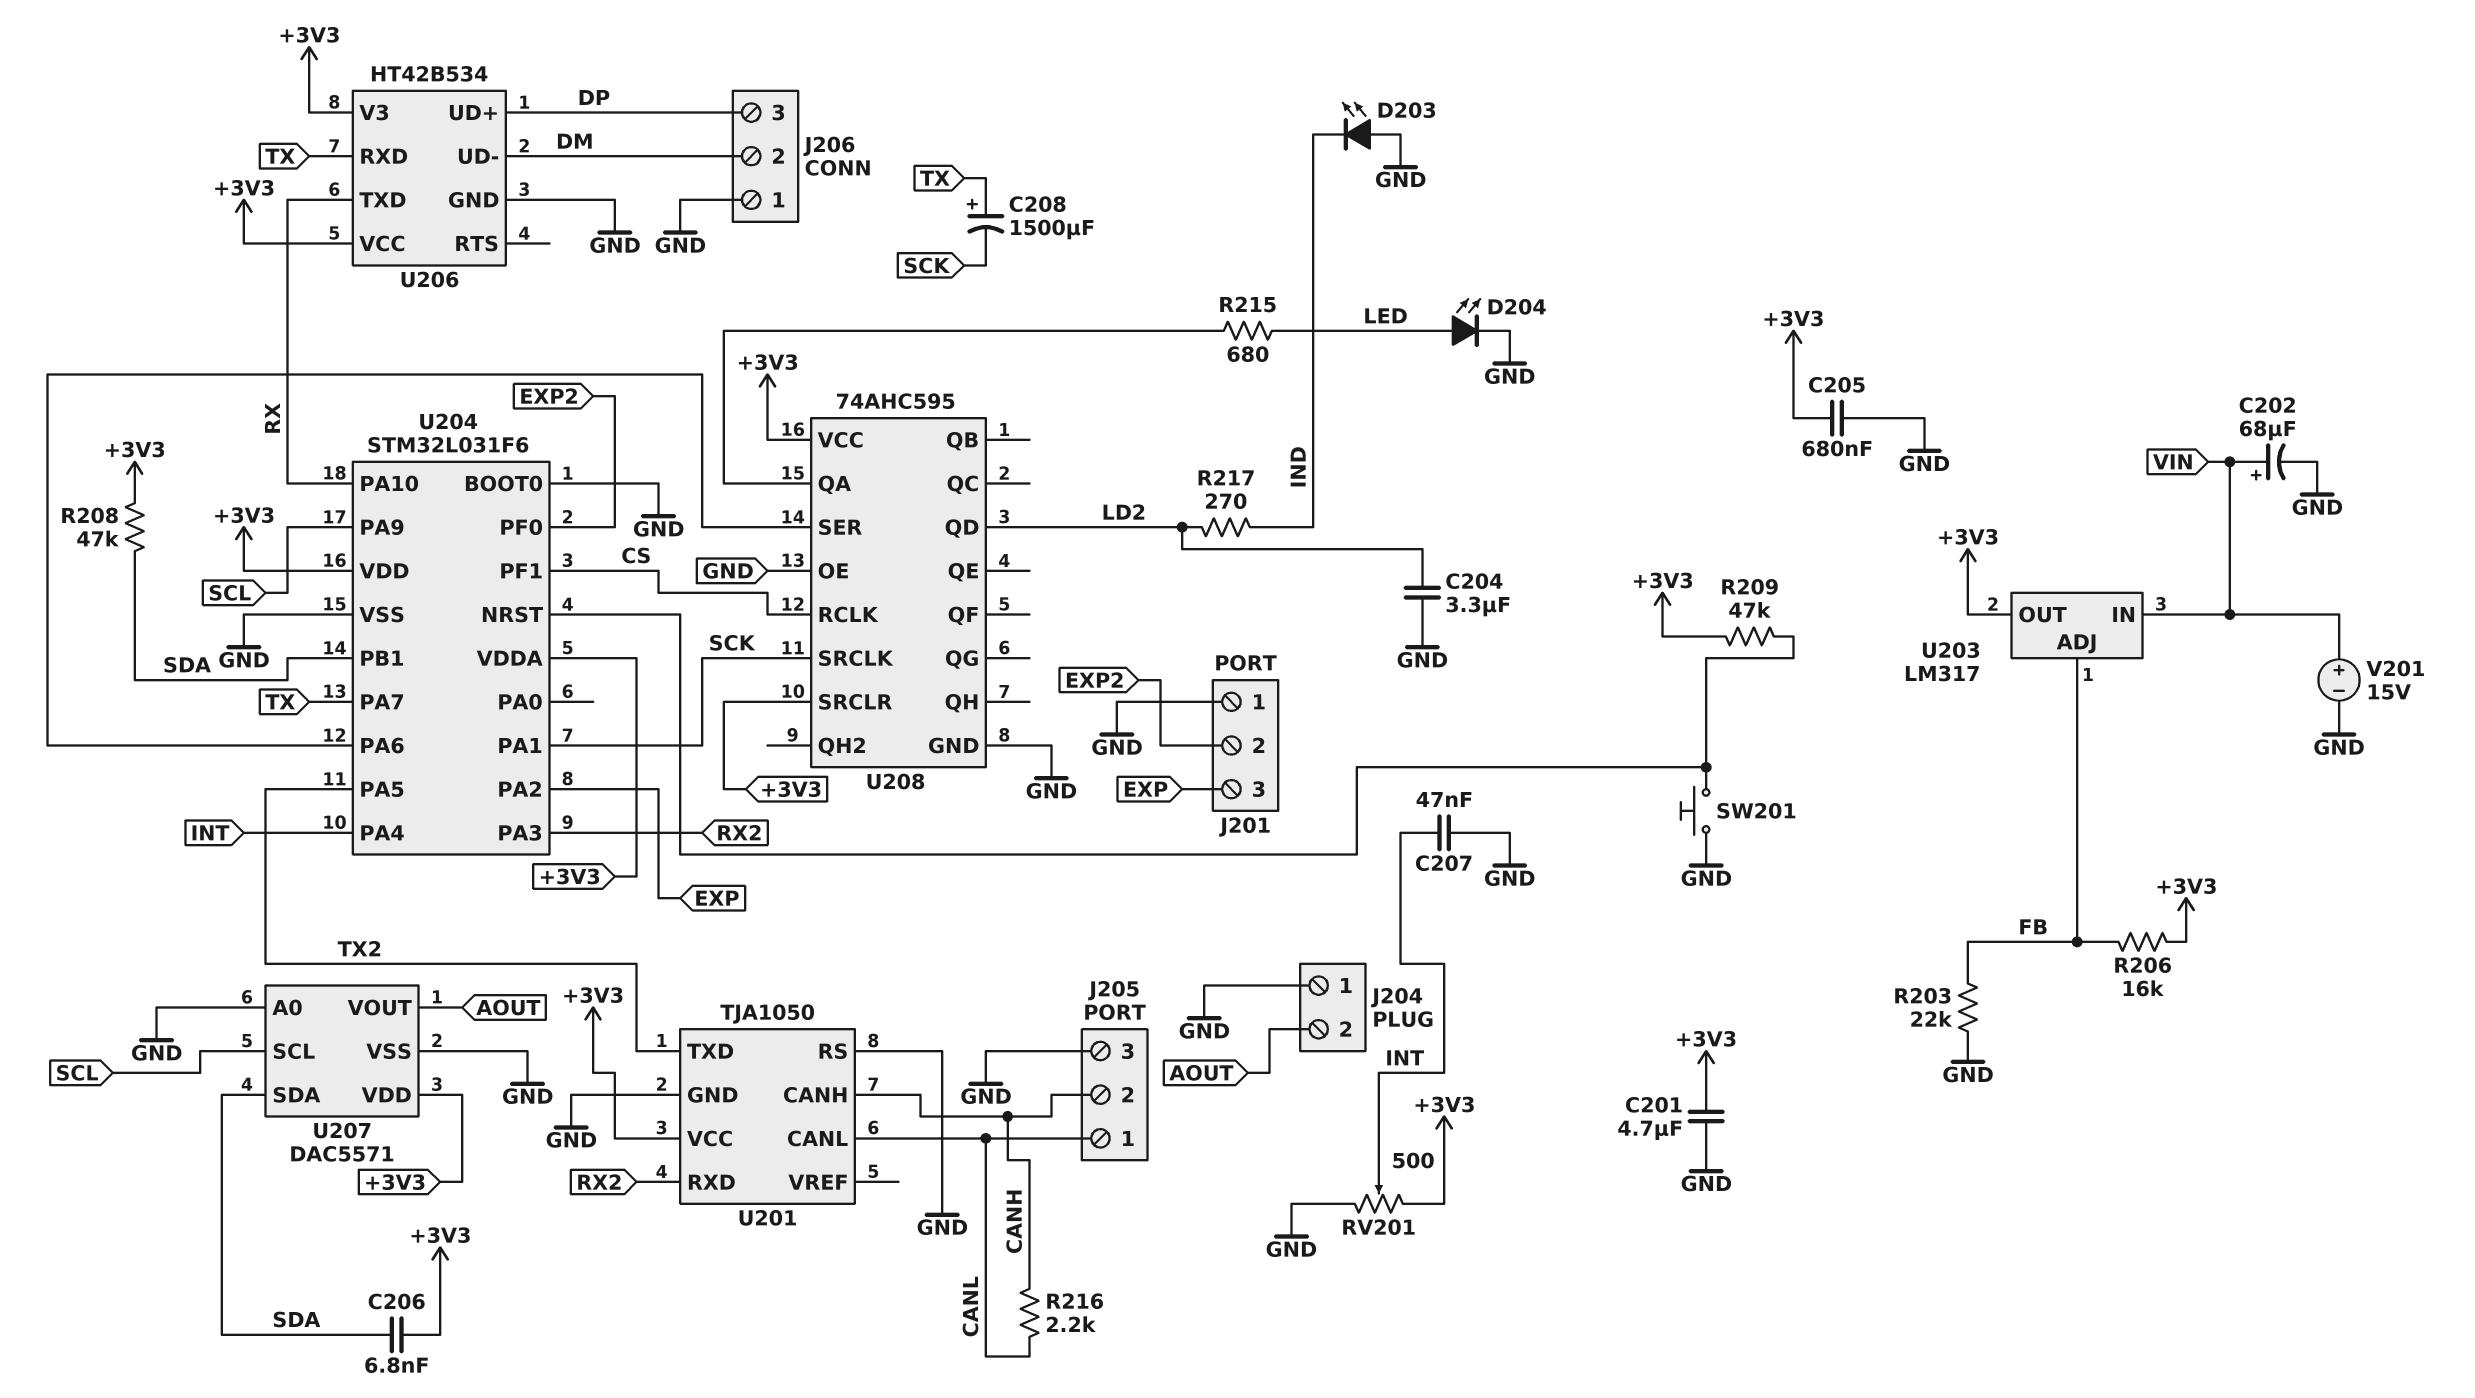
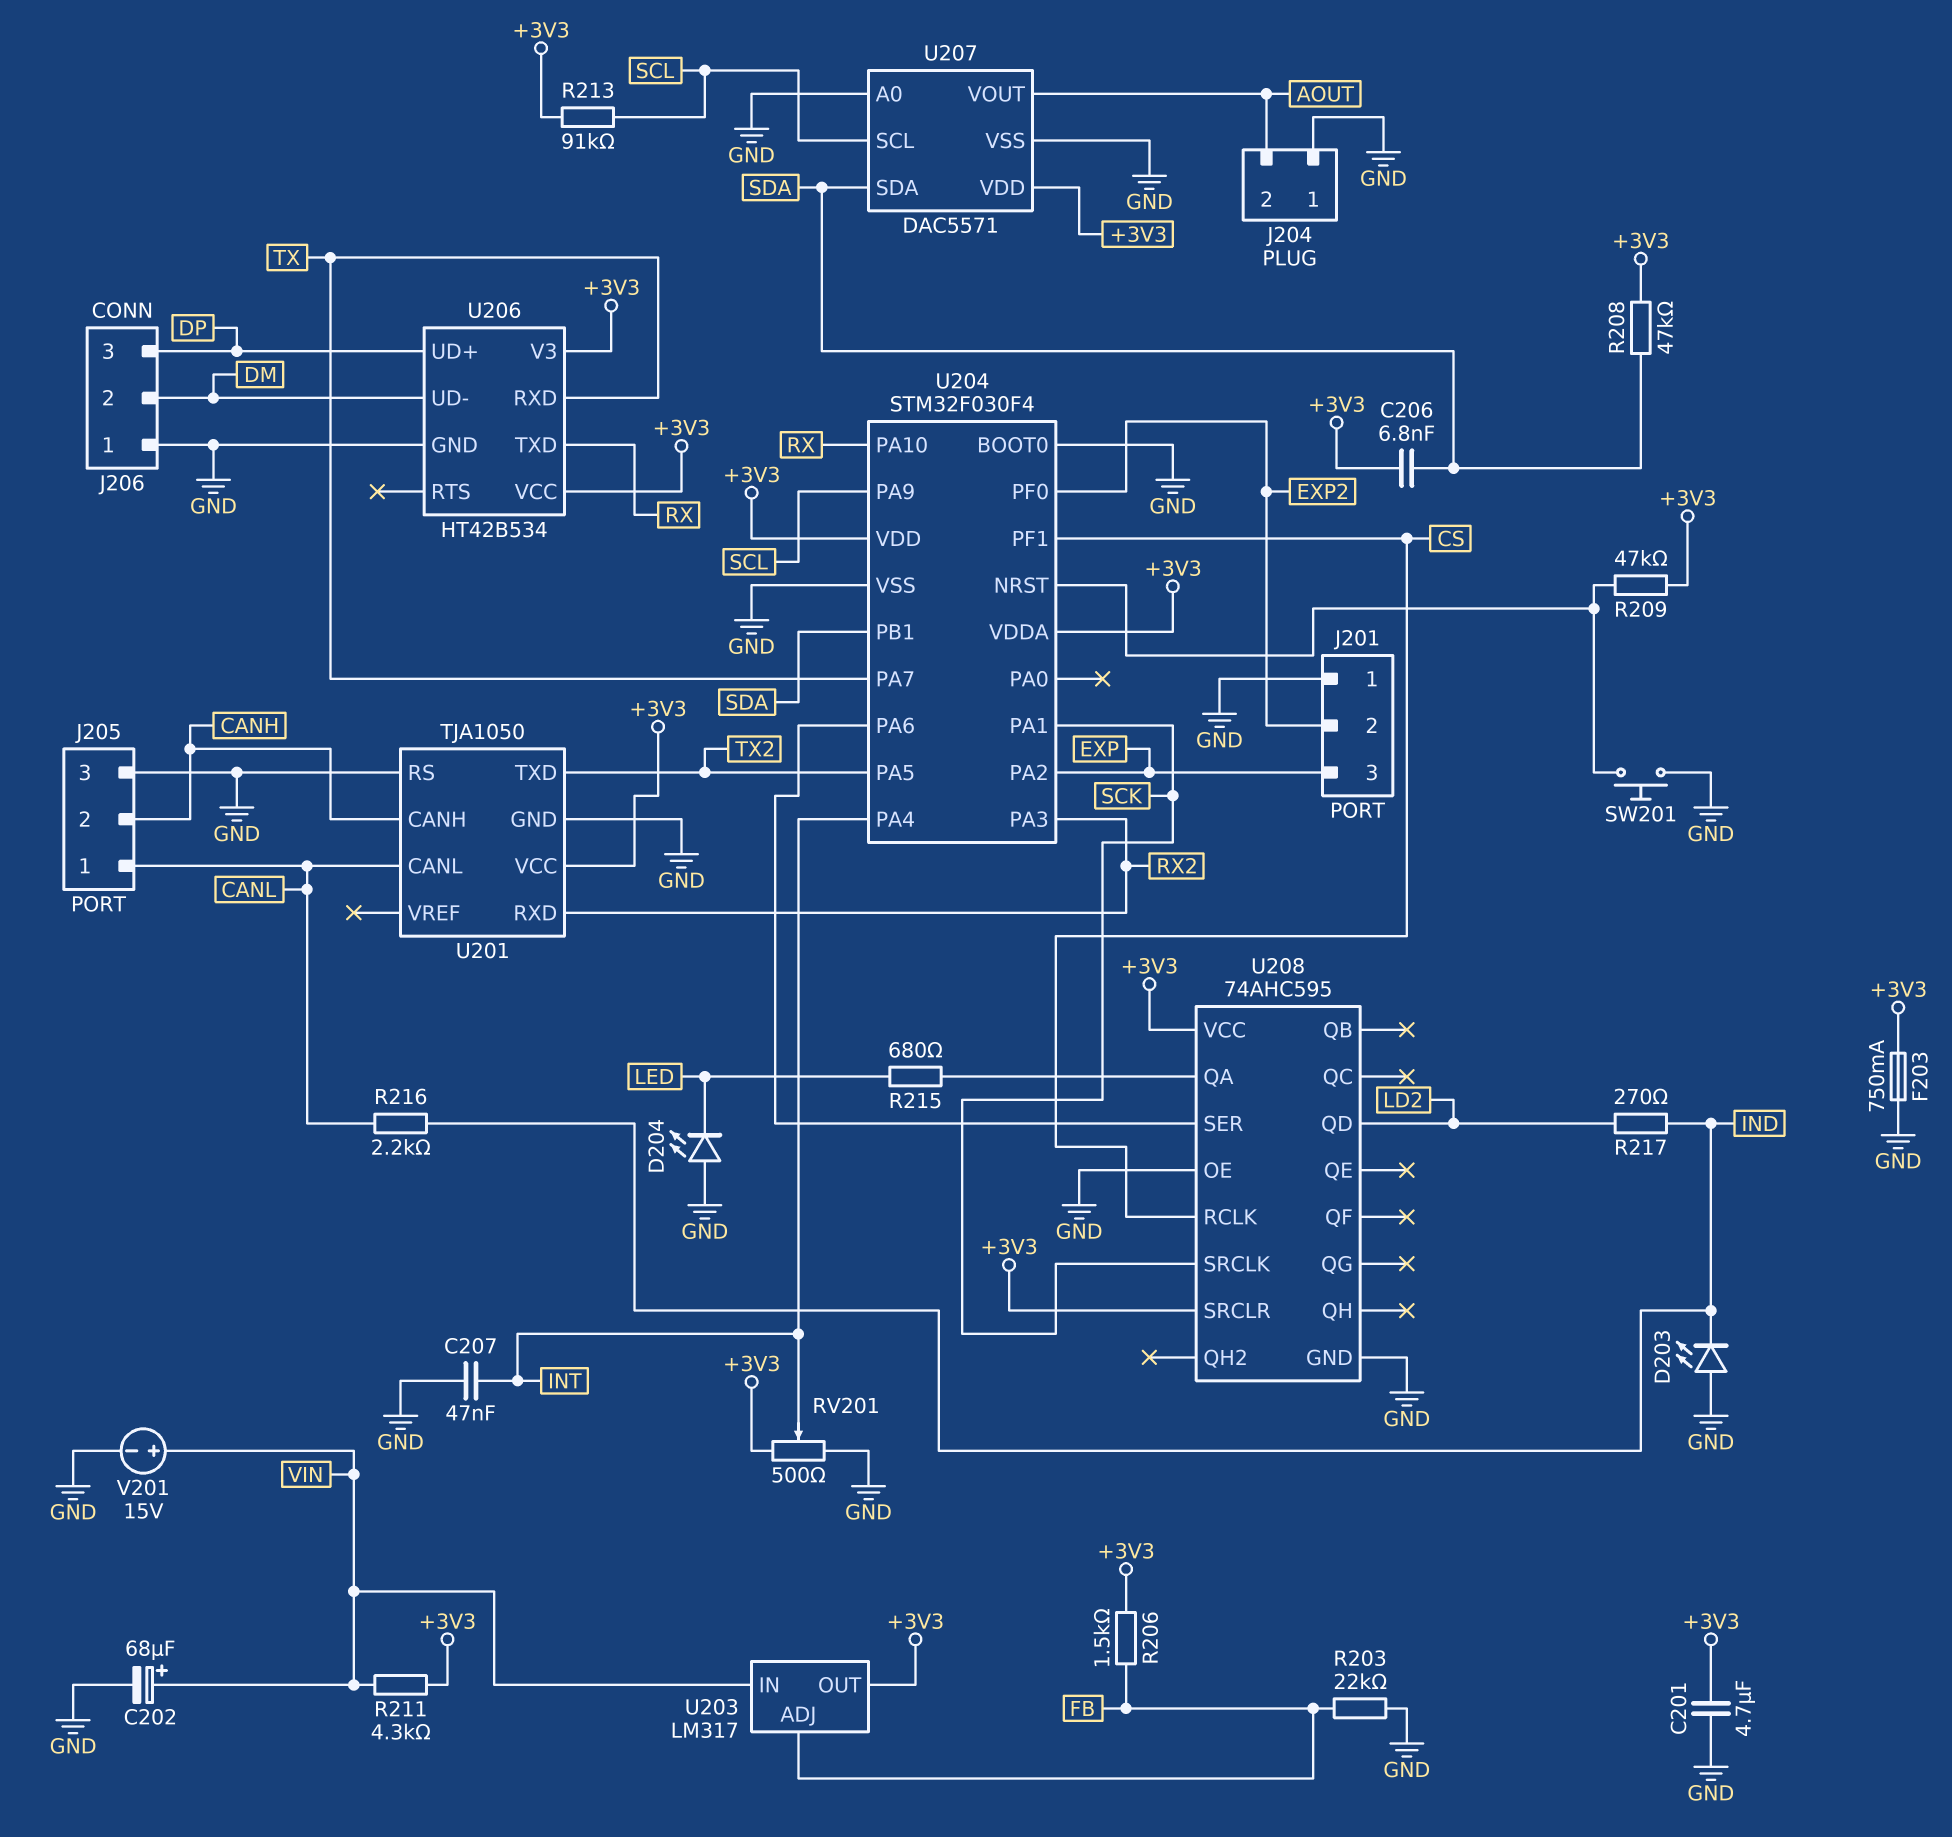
C204: 3.3uF (GND, LD2) -> none
C205: 680nF (+3V3, GND) -> none
C208: 1500uF (plus TX, minus SCK) -> none
D204: LED (A LED, K GND) -> LED (A GND, K LED)
F203: none -> 750mA (+3V3, GND)
R206: 16k (+3V3, FB) -> 1.5k (+3V3, FB)
R211: none -> 4.3k (+3V3, VIN)
R213: none -> 91k (+3V3, SCL)
R216: 2.2k (CANH, CANL) -> 2.2k (CANL, IND)
U204: STM32L031F6 -> STM32F030F4

